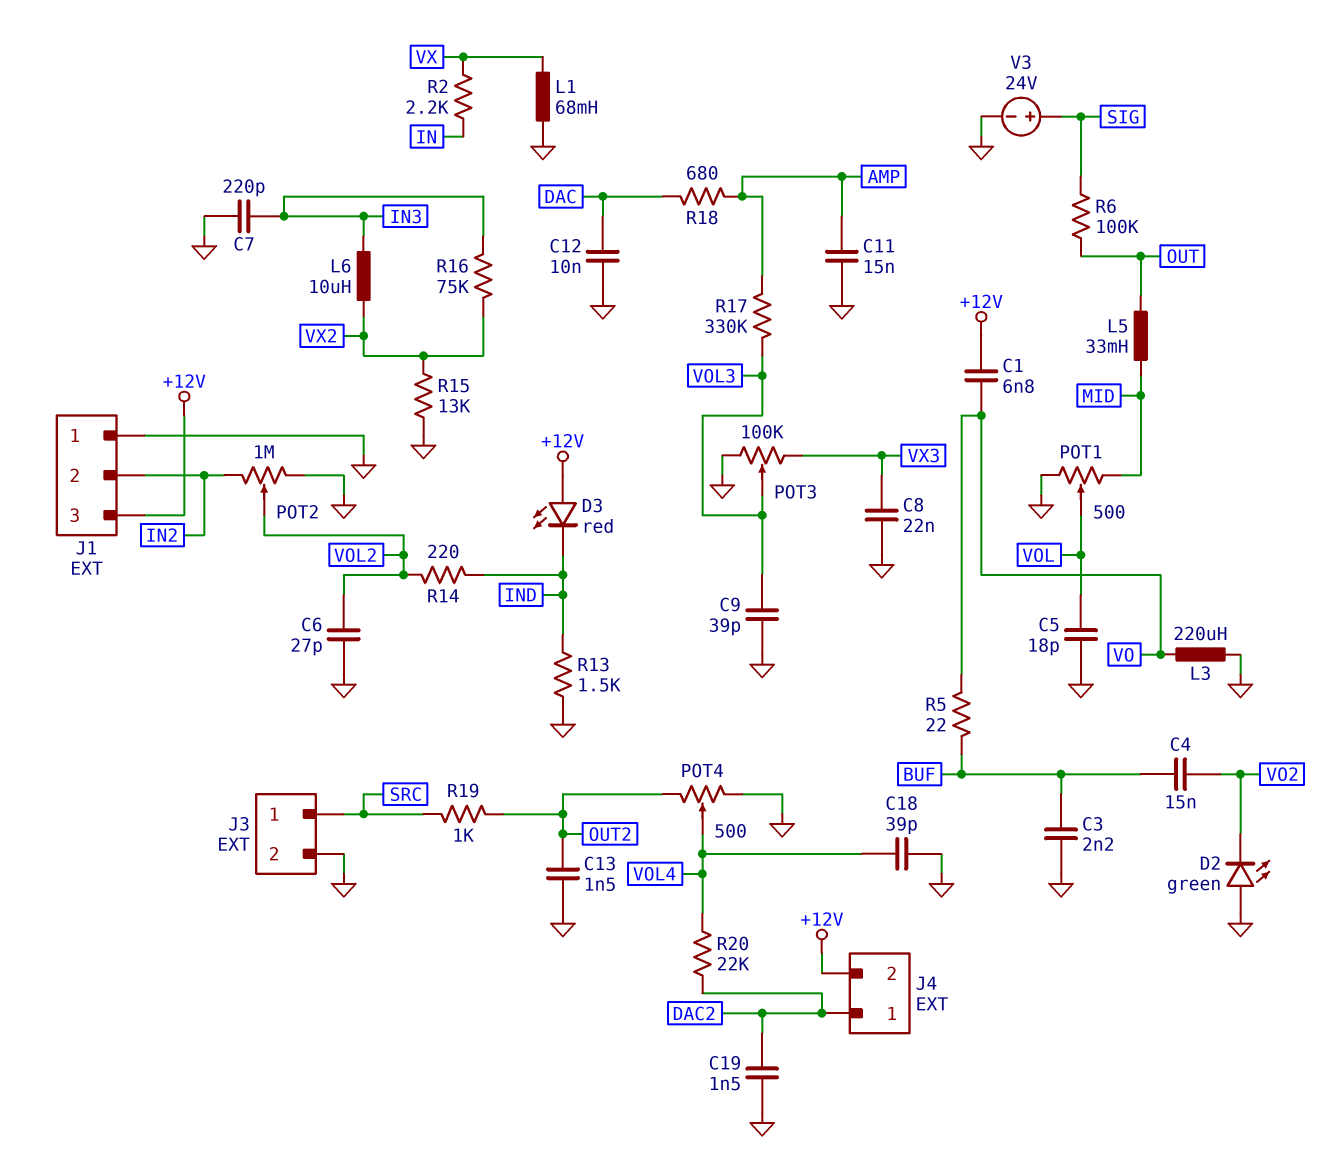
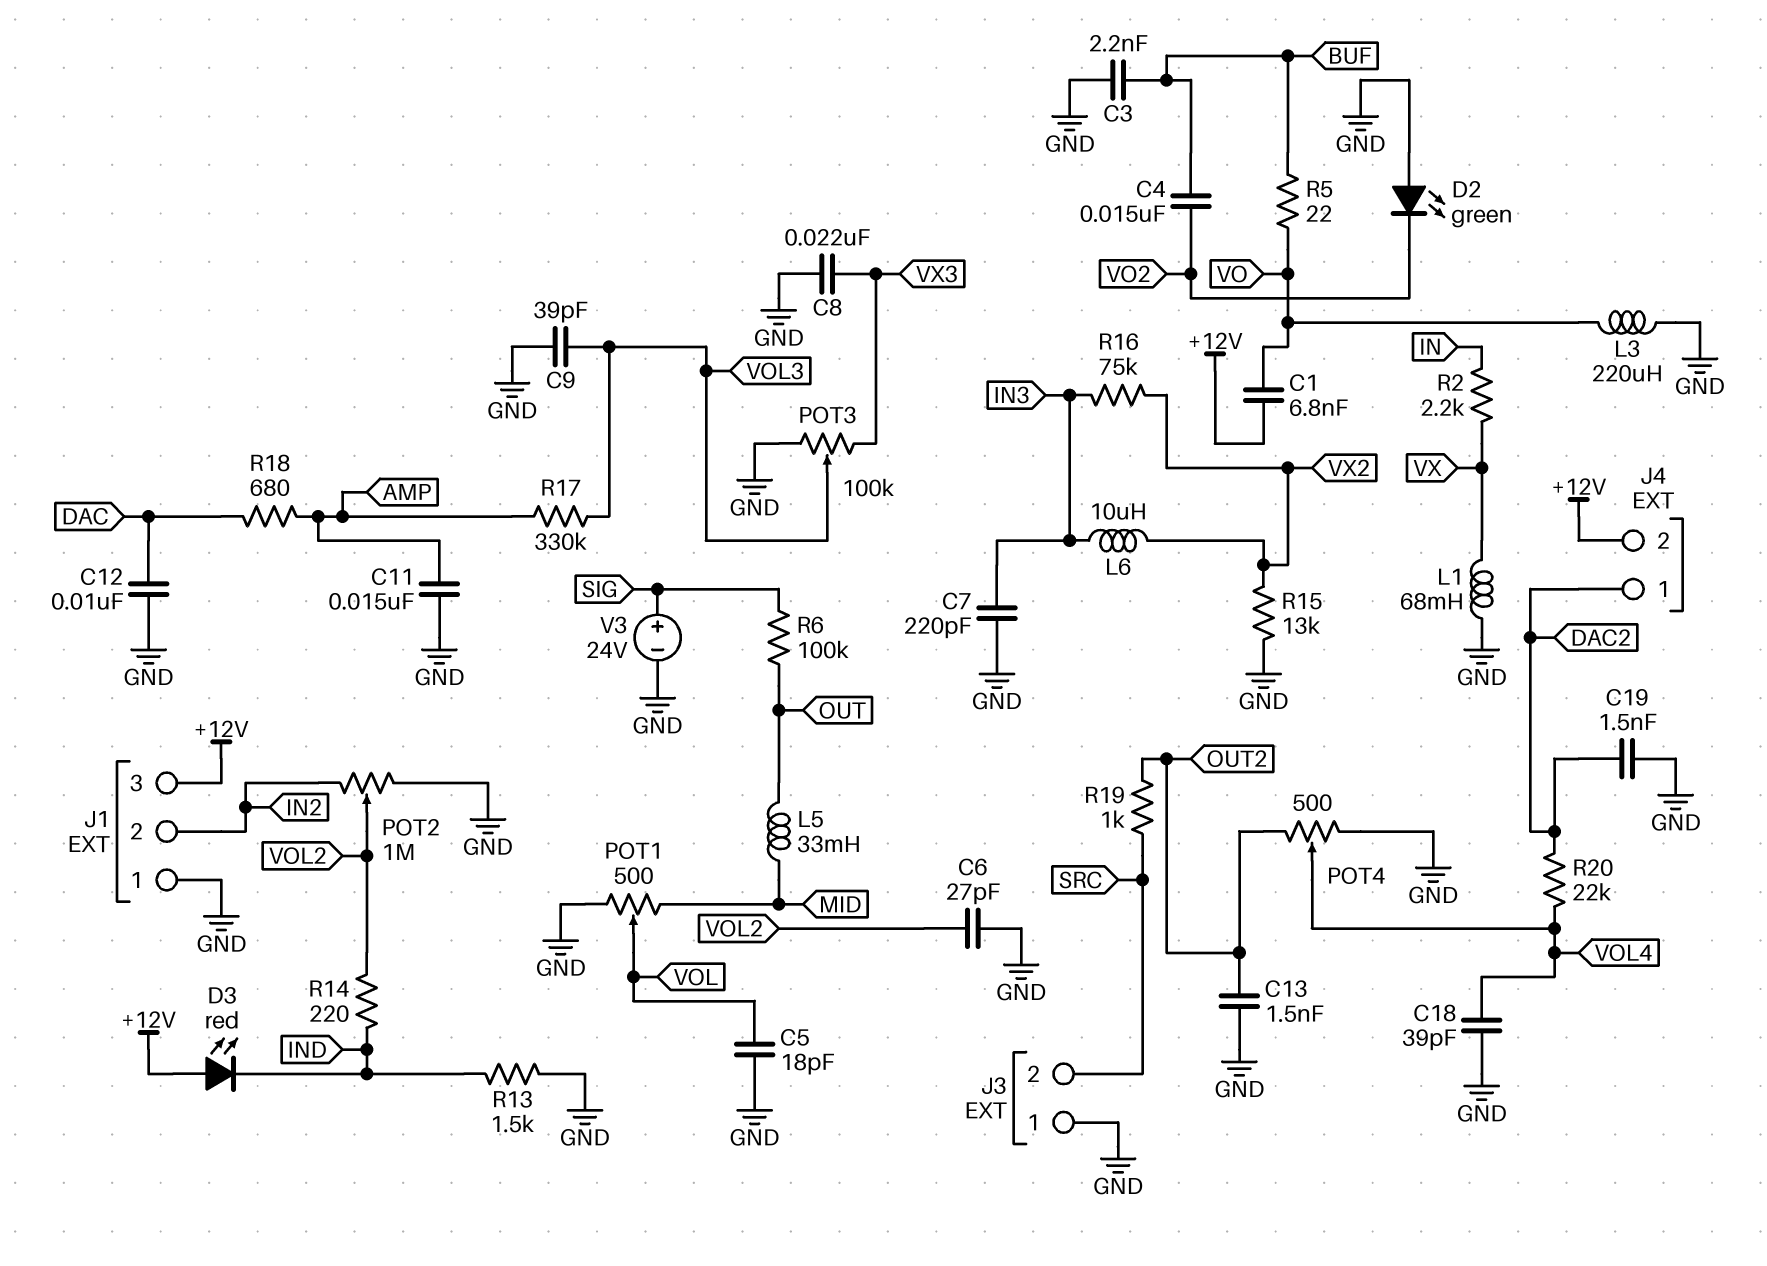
J3 pin 1: SRC -> GND
J3 pin 2: GND -> SRC

